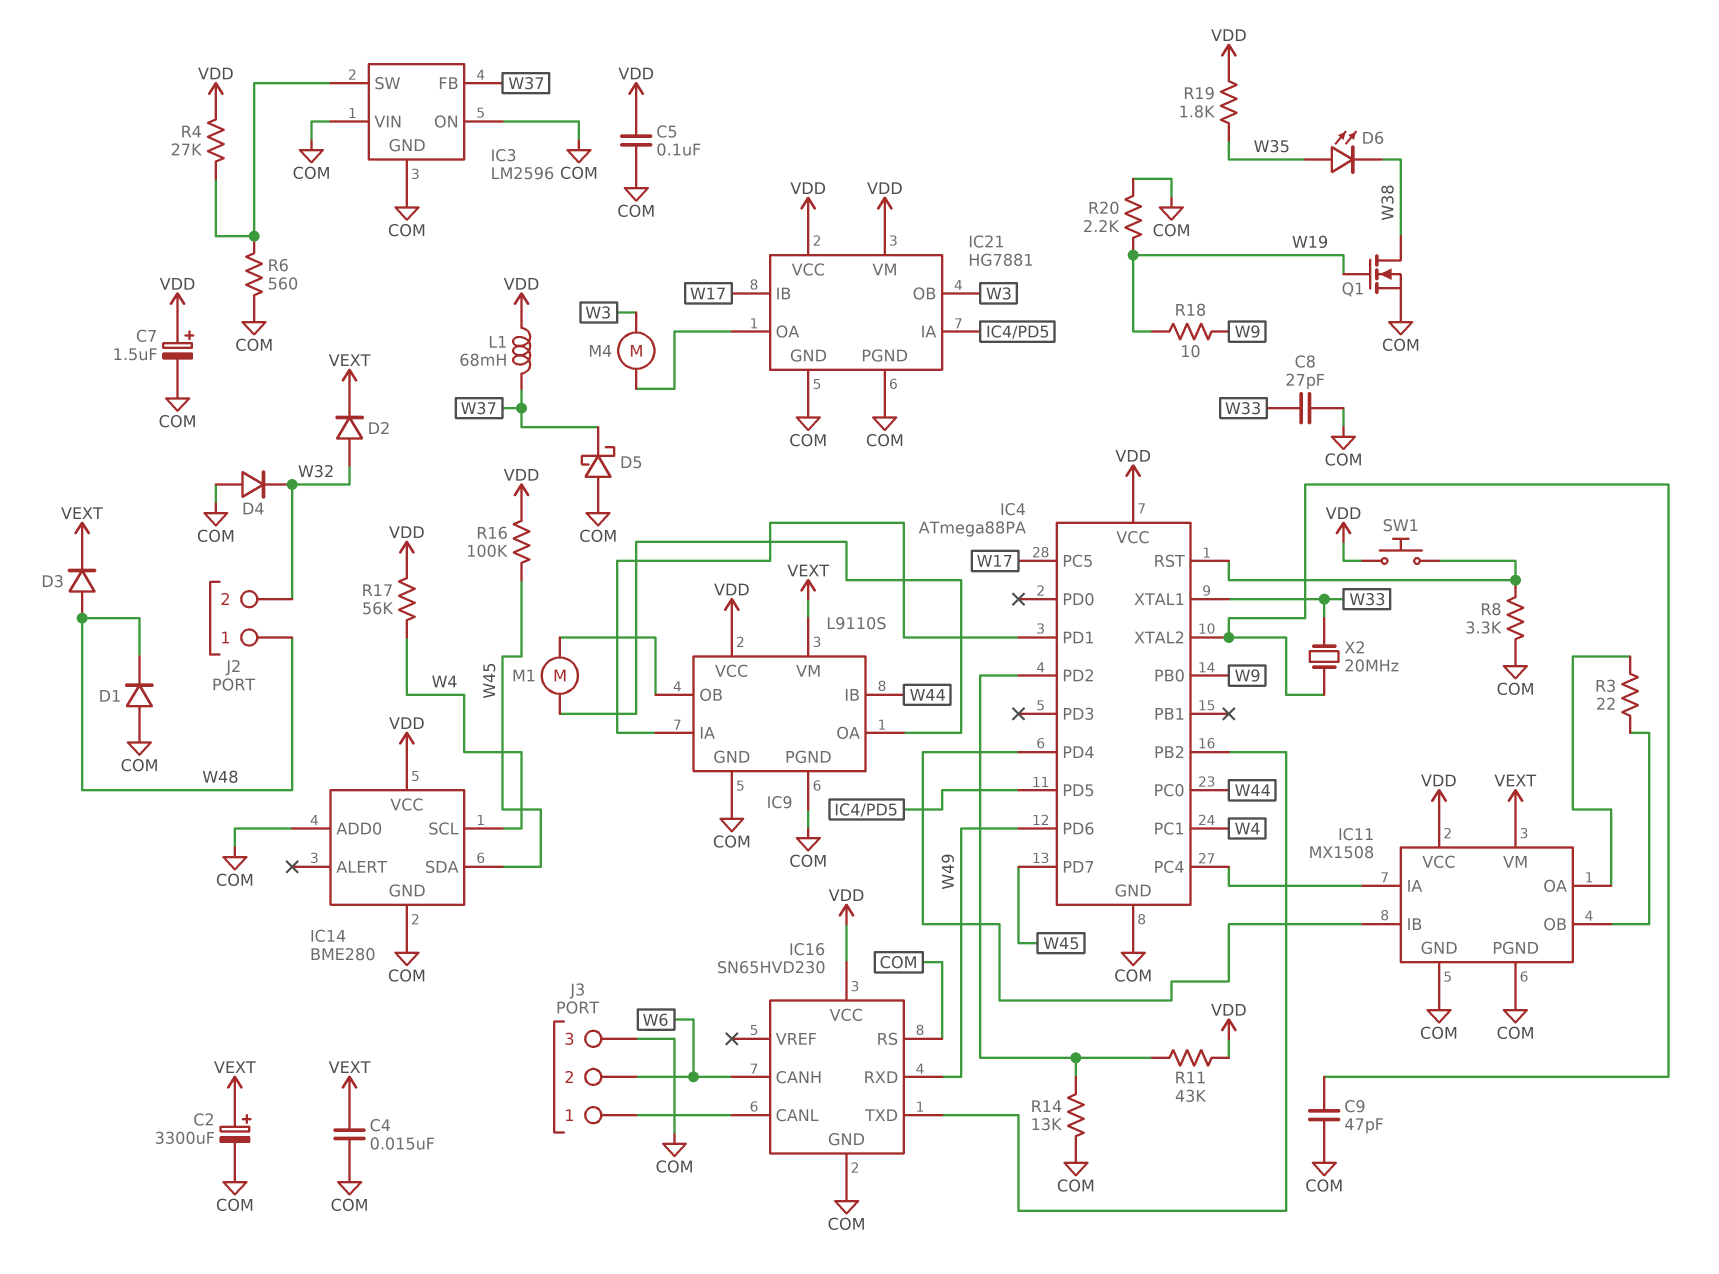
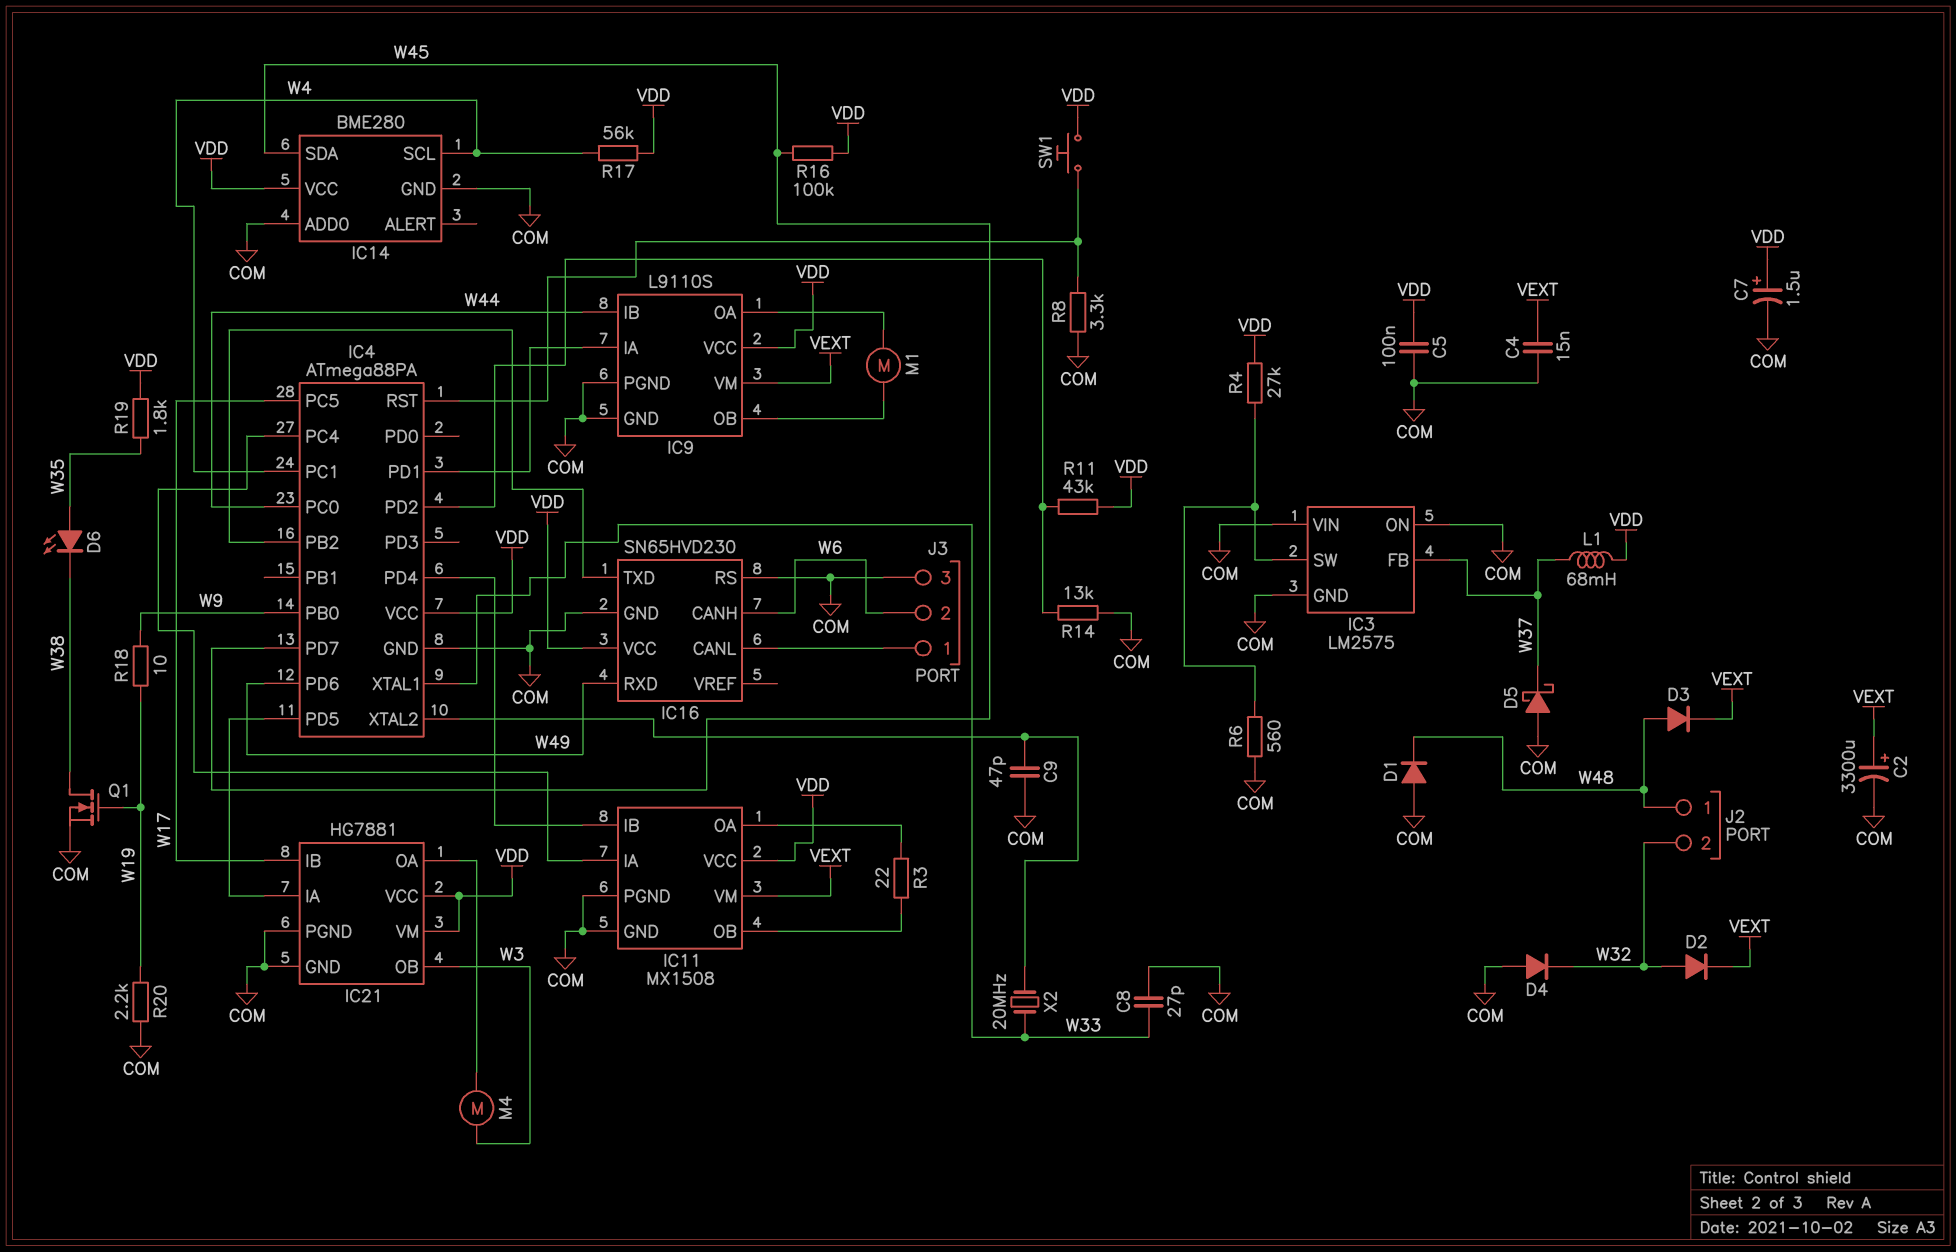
IC3: LM2596 -> LM2575

